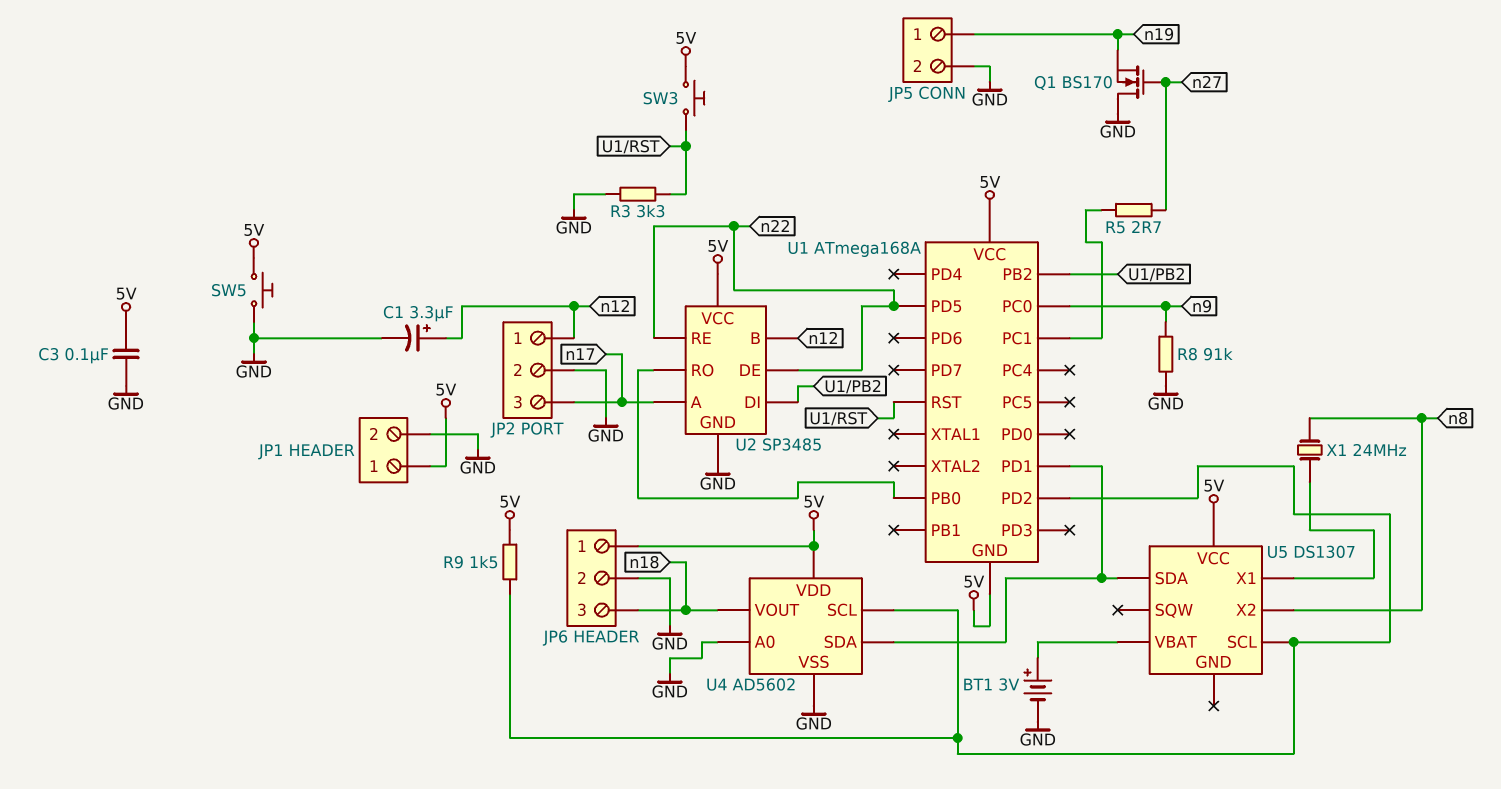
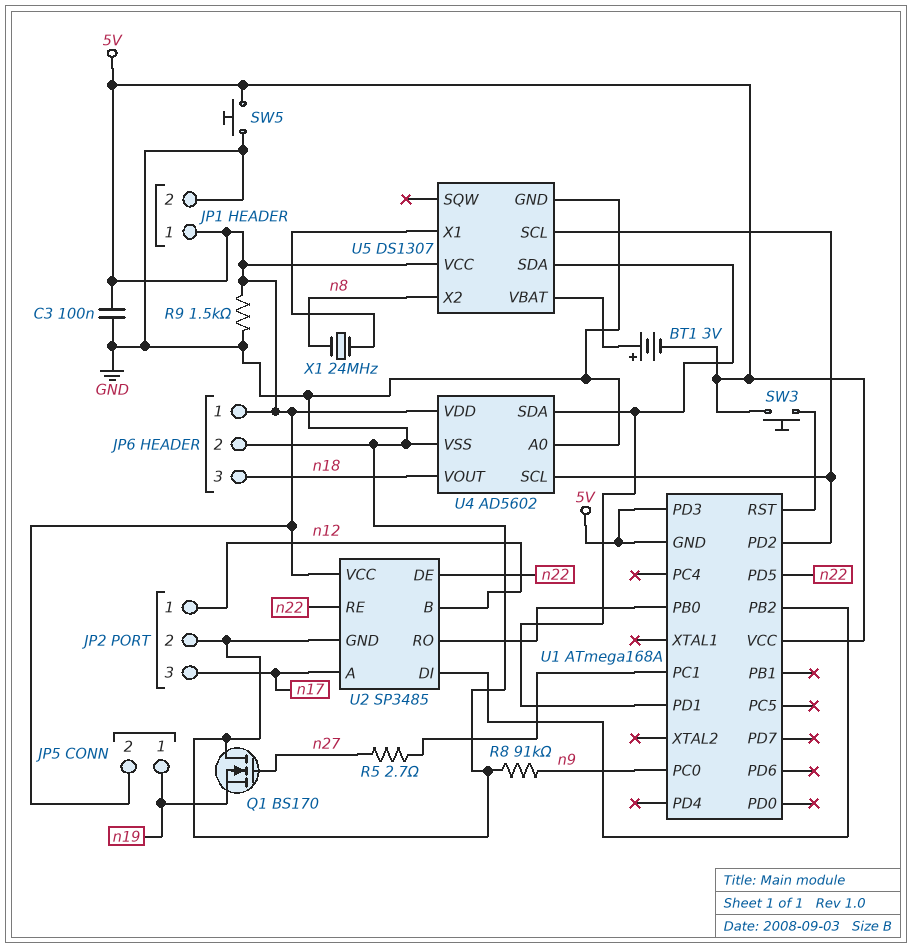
BT1: 3V (plus U5/VBAT, minus GND) -> 3V (plus U5/VBAT, minus 5V)
C1: 3.3uF (plus n12, minus GND) -> none
JP5 pin 2: GND -> 5V
R3: 3.3k (GND, U1/RST) -> none
R9: 1.5k (5V, U1/PD2) -> 1.5k (5V, GND)
U1 pin PD3: none -> 5V
U5 pin GND: none -> GND

